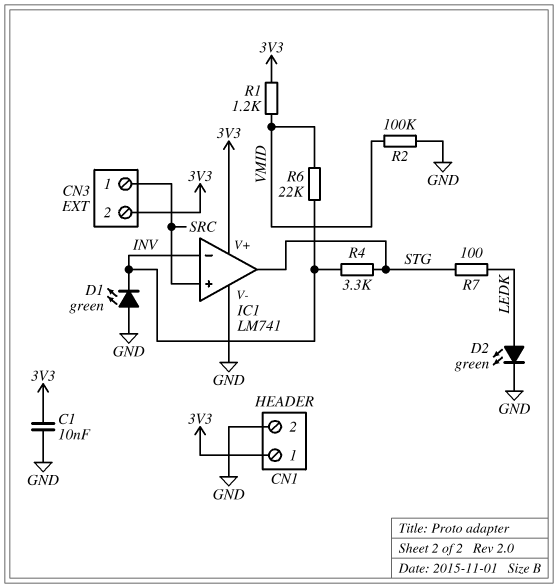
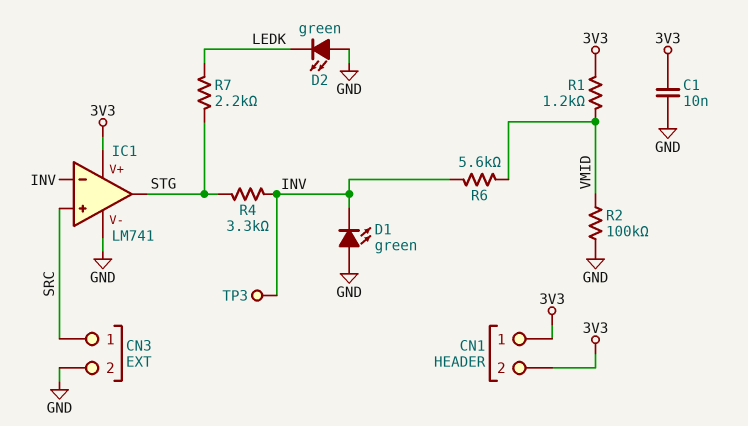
CN1 pin 2: GND -> 3V3
CN3 pin 2: 3V3 -> GND
D2: LED green (A LEDK, K GND) -> LED green (A GND, K LEDK)
R6: 22k (INV, VMID) -> 5.6k (INV, VMID)
R7: 100 (LEDK, STG) -> 2.2k (LEDK, STG)
TP3: none -> test point (INV)

